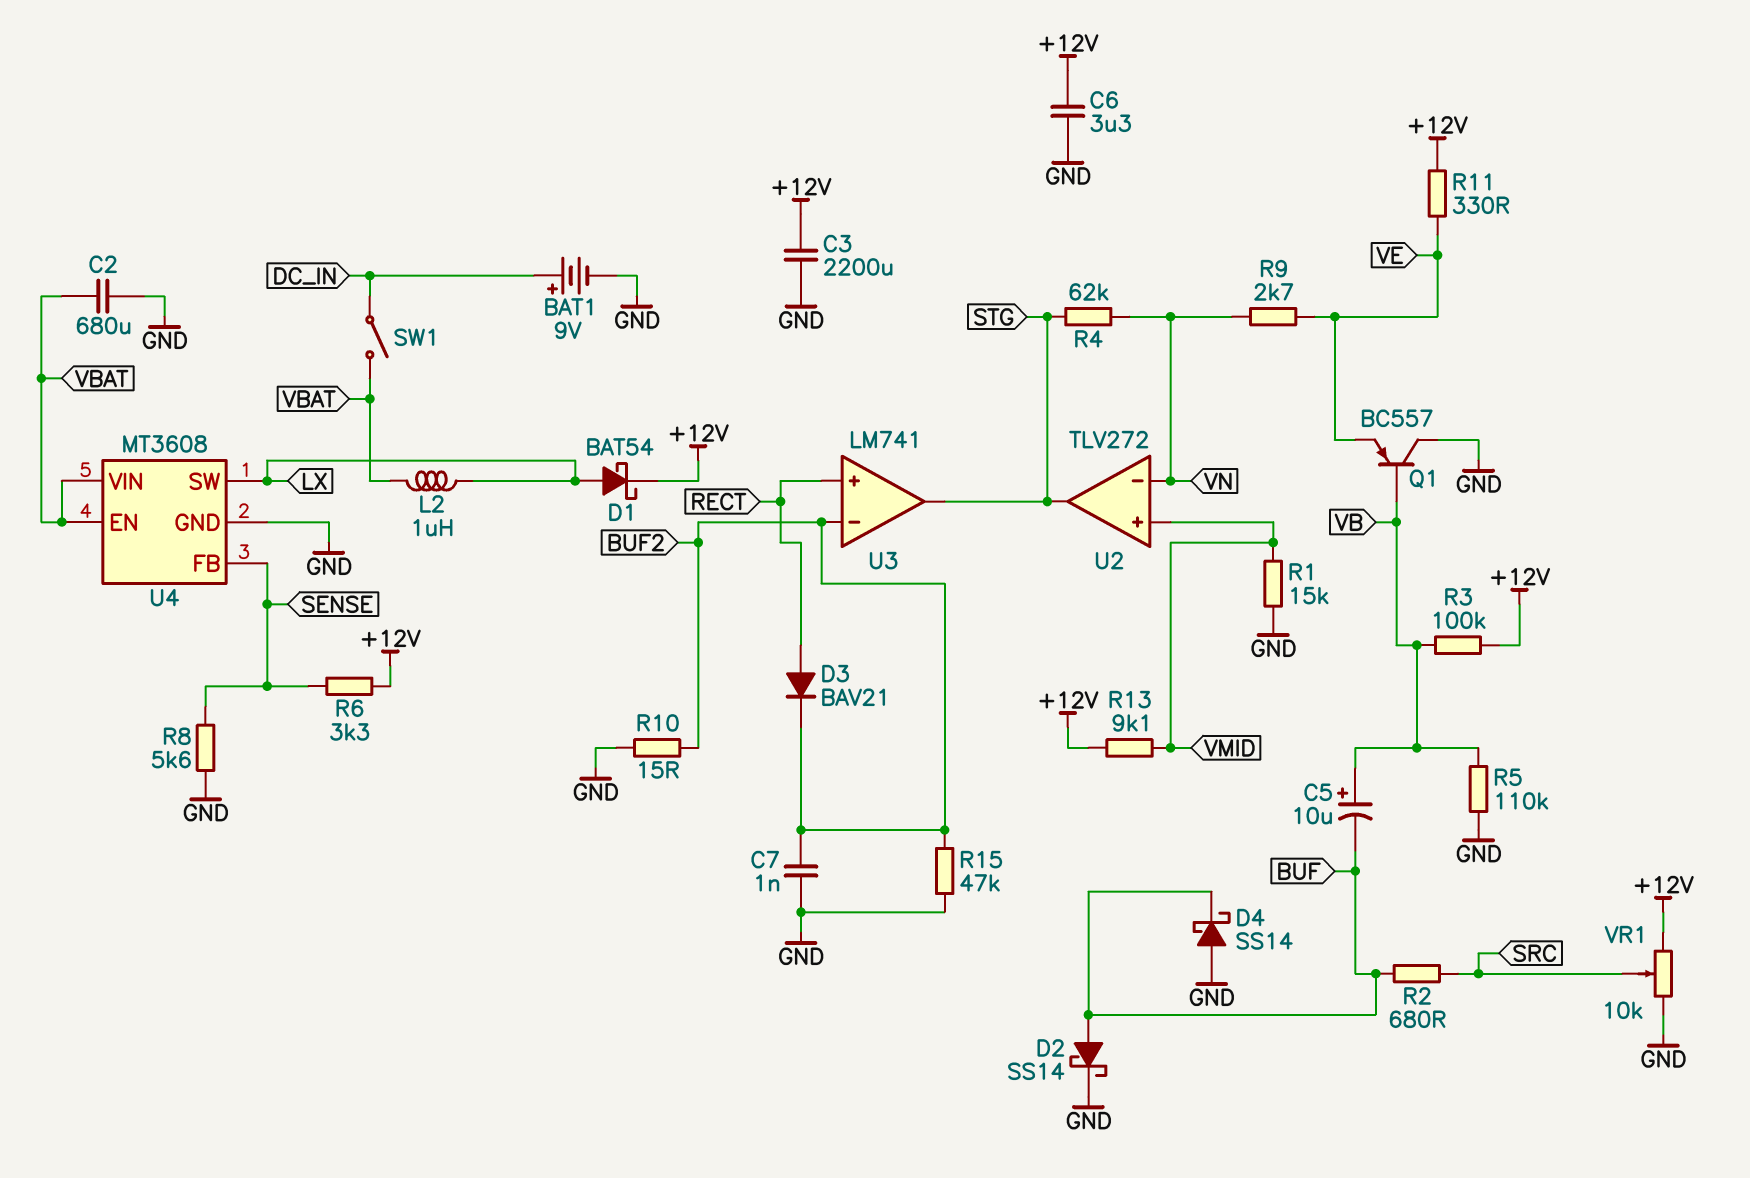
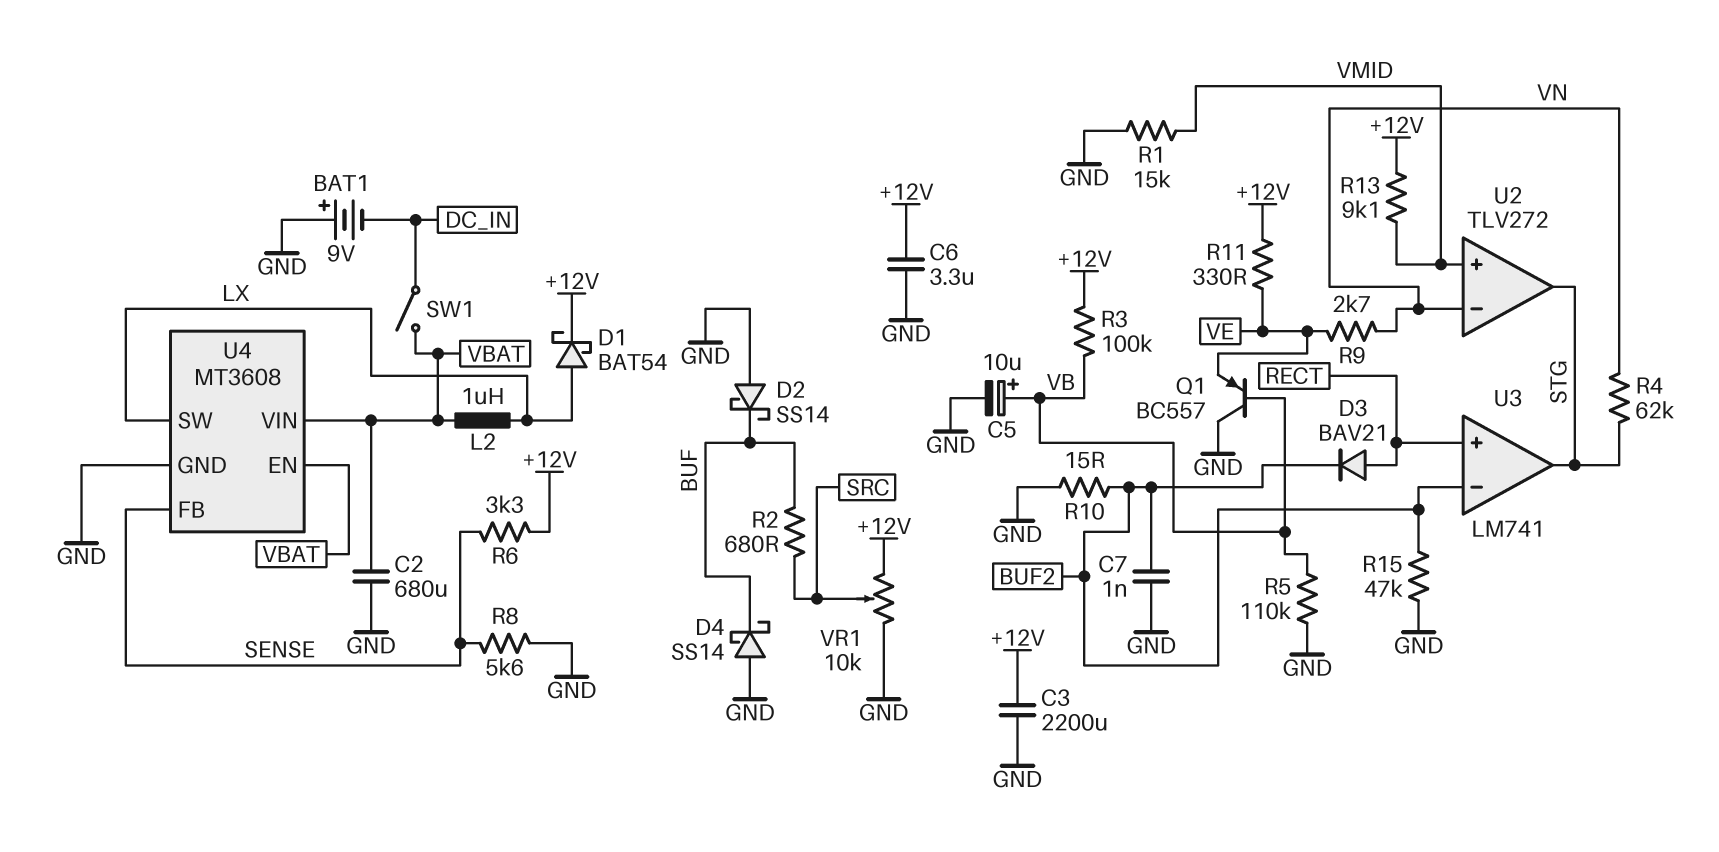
BAT1: 9V (plus DC_IN, minus GND) -> 9V (plus GND, minus DC_IN)
C5: 10uF (plus VB, minus BUF) -> 10uF (plus VB, minus GND)
D2: schottky SS14 (A BUF, K GND) -> schottky SS14 (A GND, K BUF)

